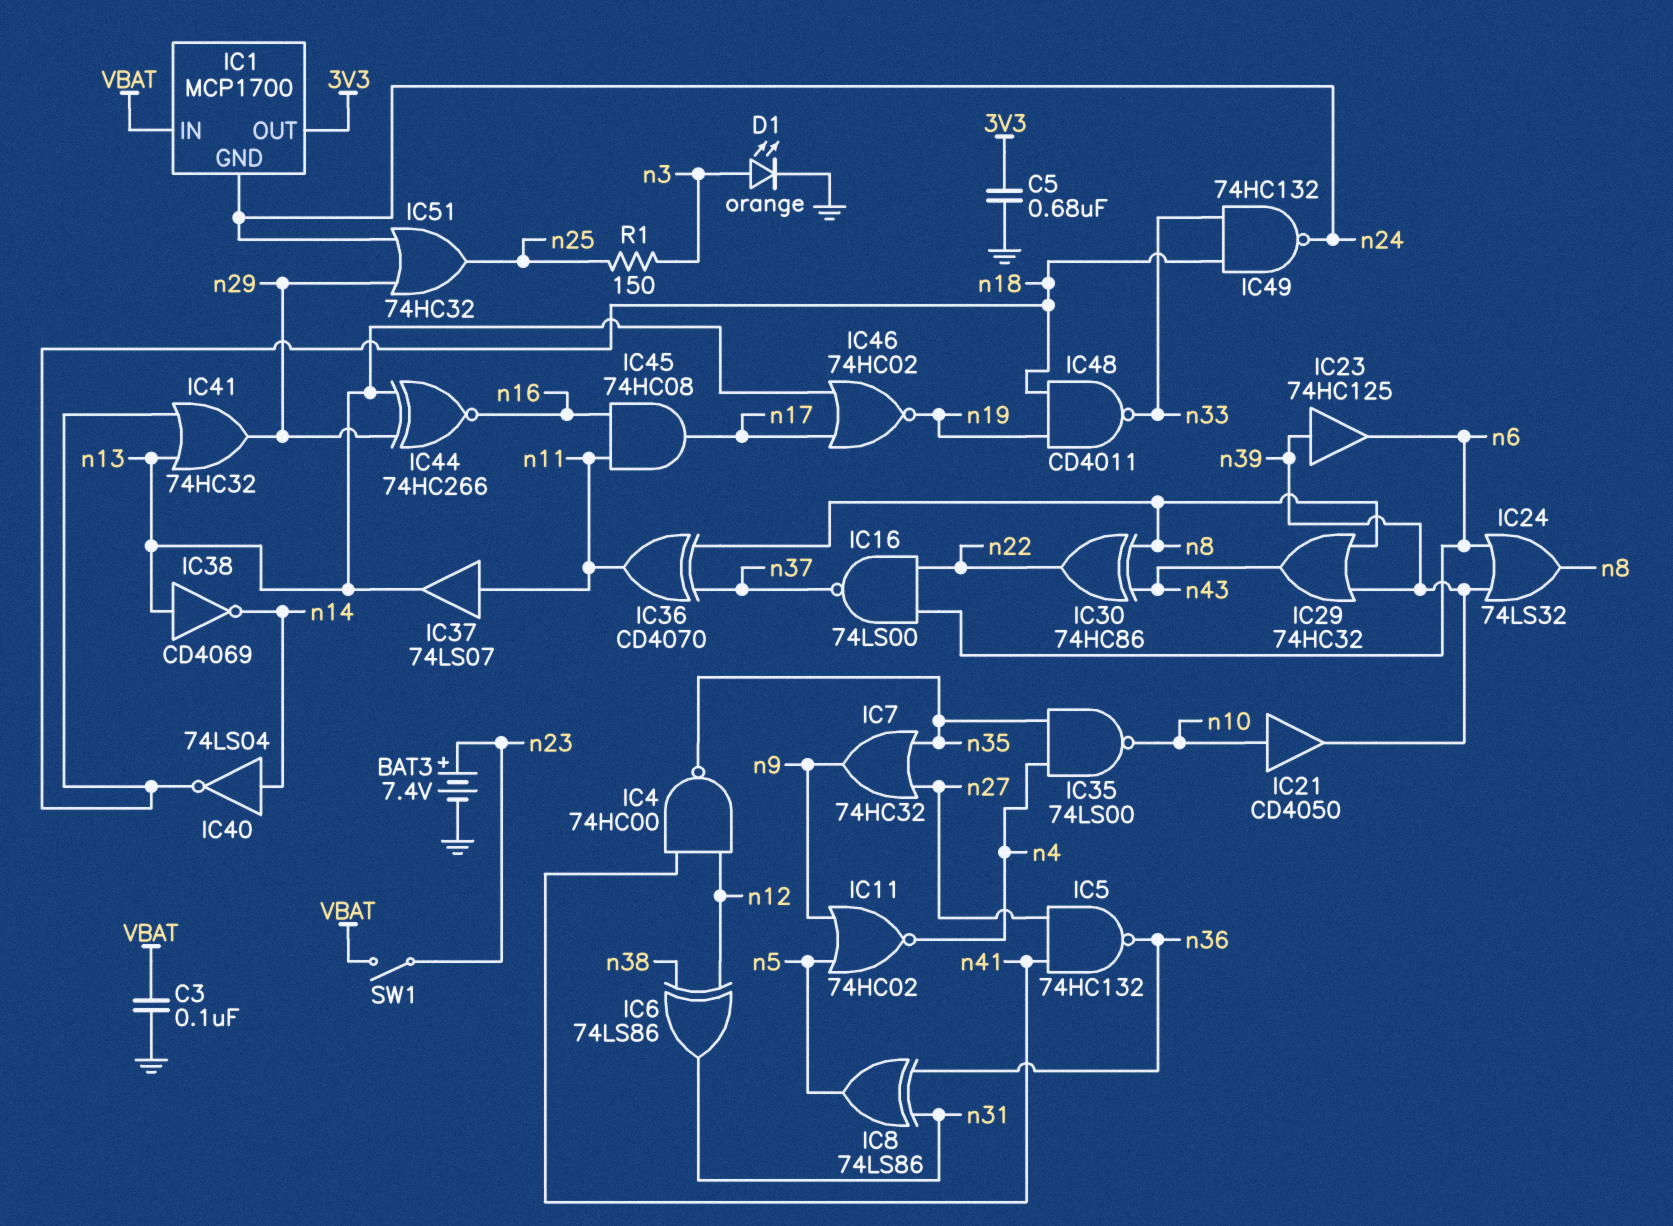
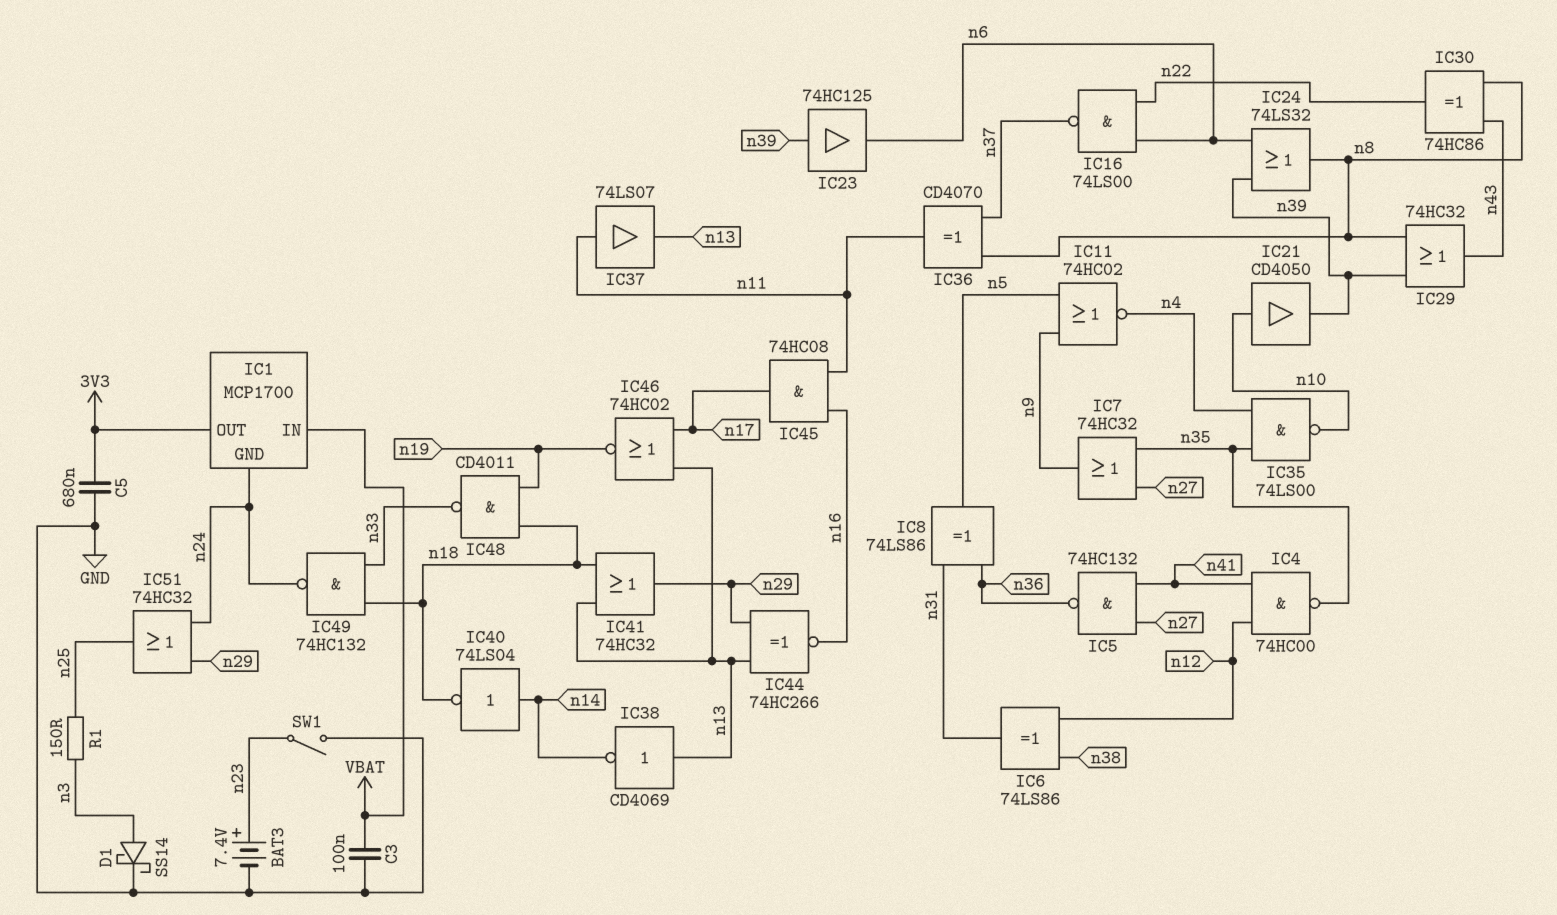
D1: LED orange (A n3, K GND) -> schottky SS14 (A n3, K GND)
SW1: switch (VBAT, n23) -> switch (GND, n23)

